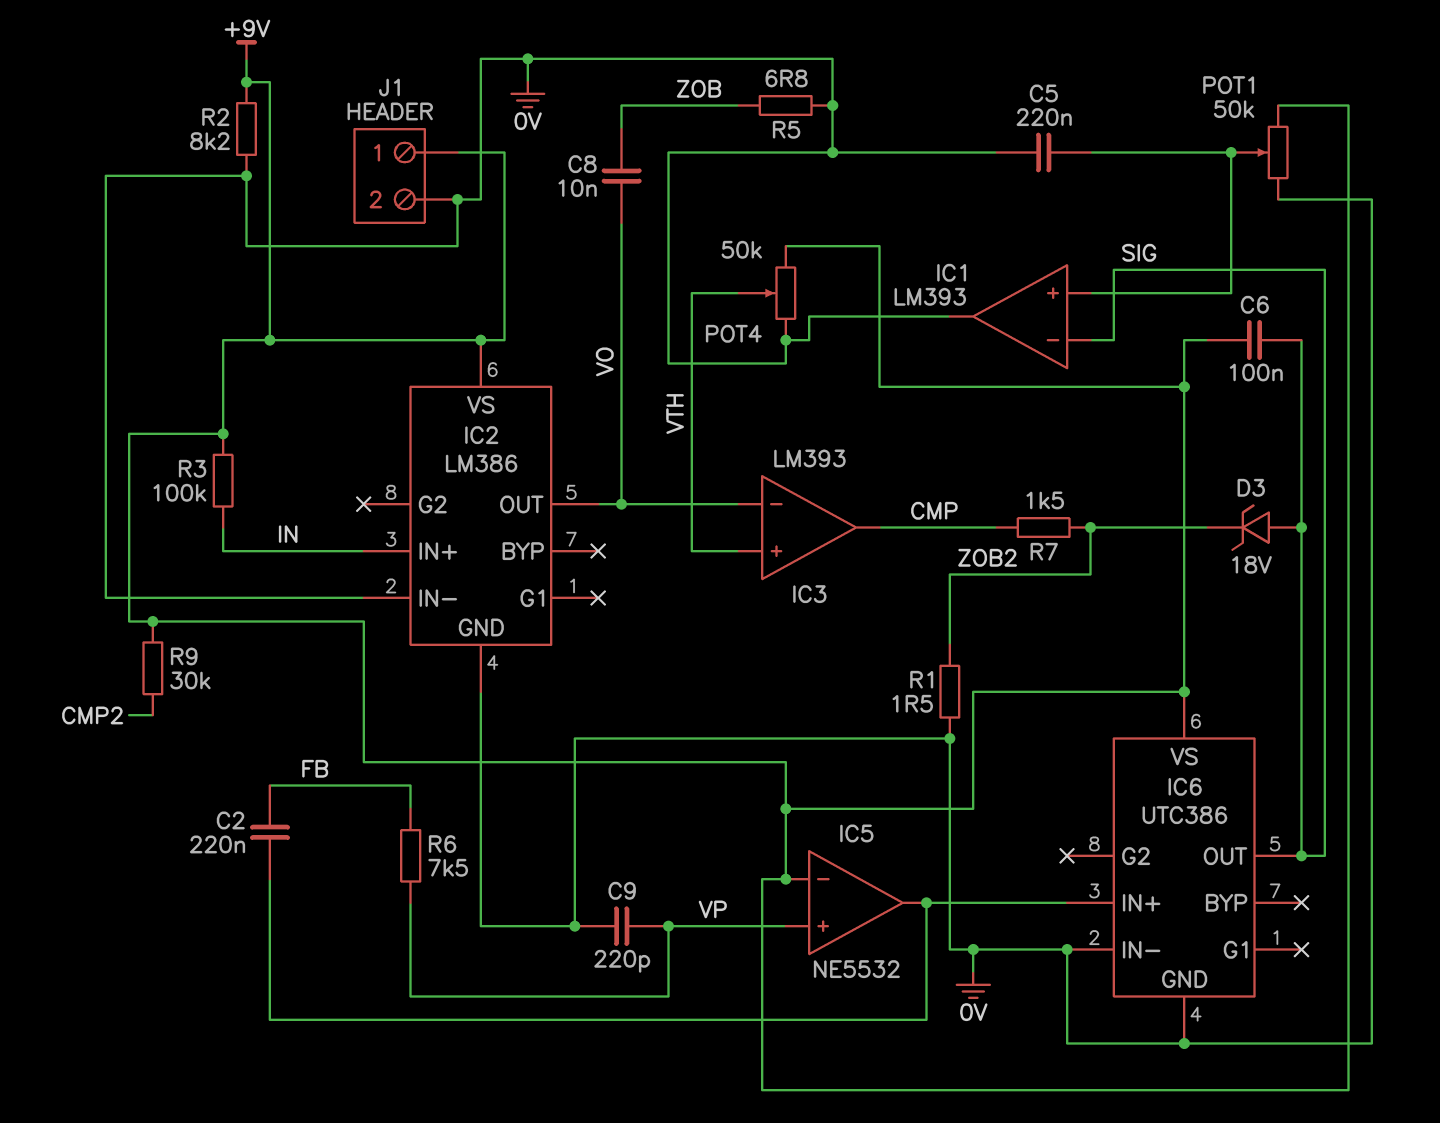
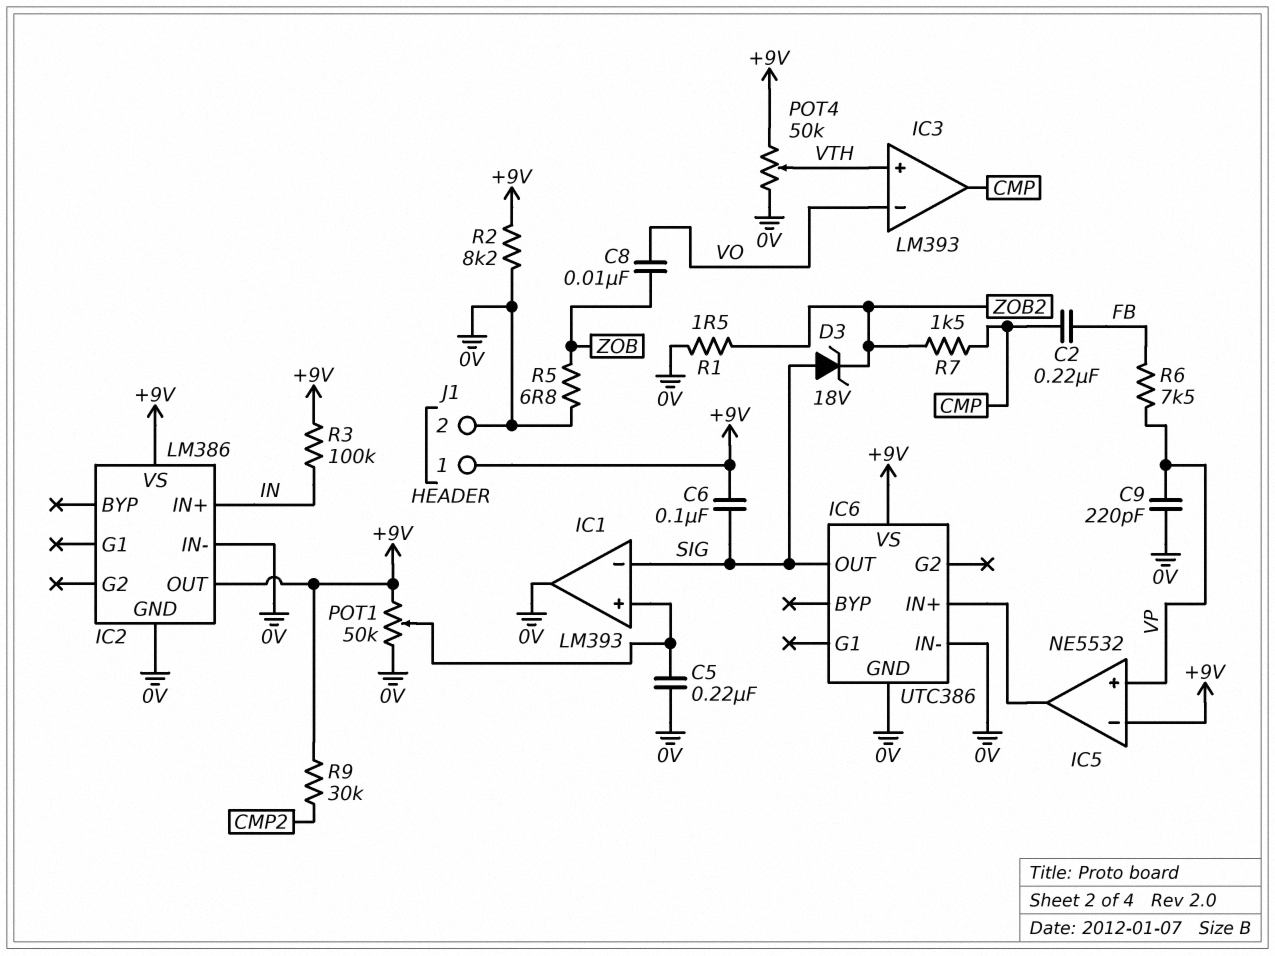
C2: 220nF (FB, IC5/out) -> 220nF (CMP, FB)
IC2 pin OUT: VO -> +9V

